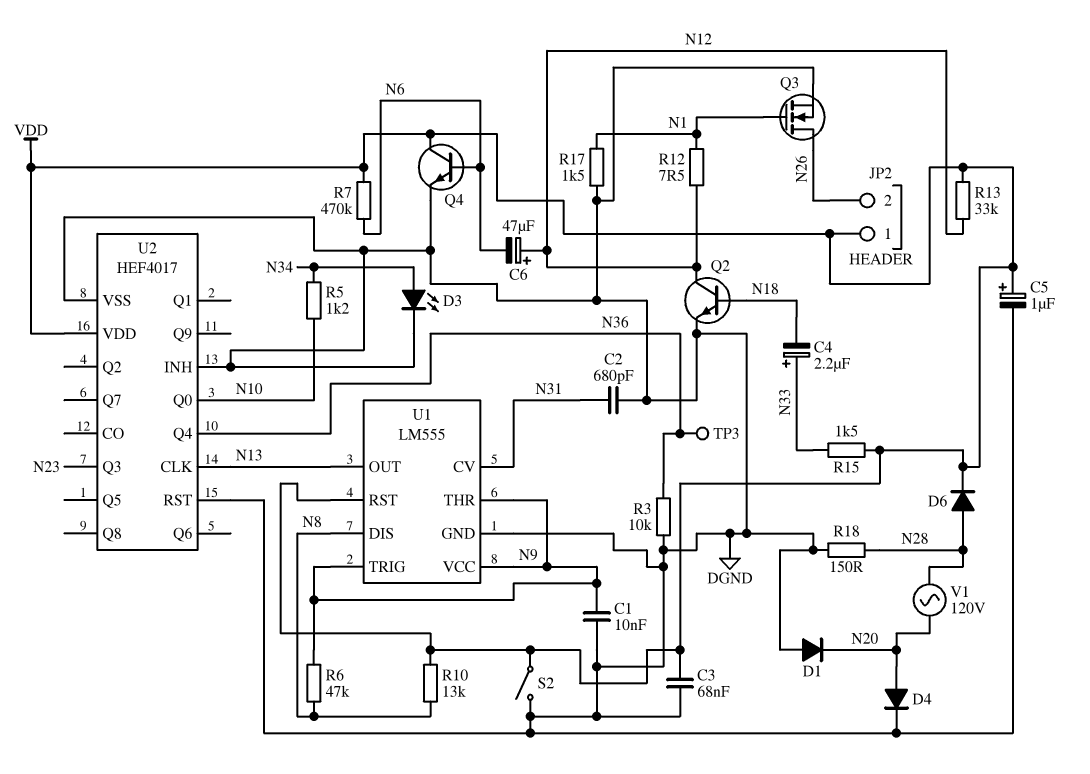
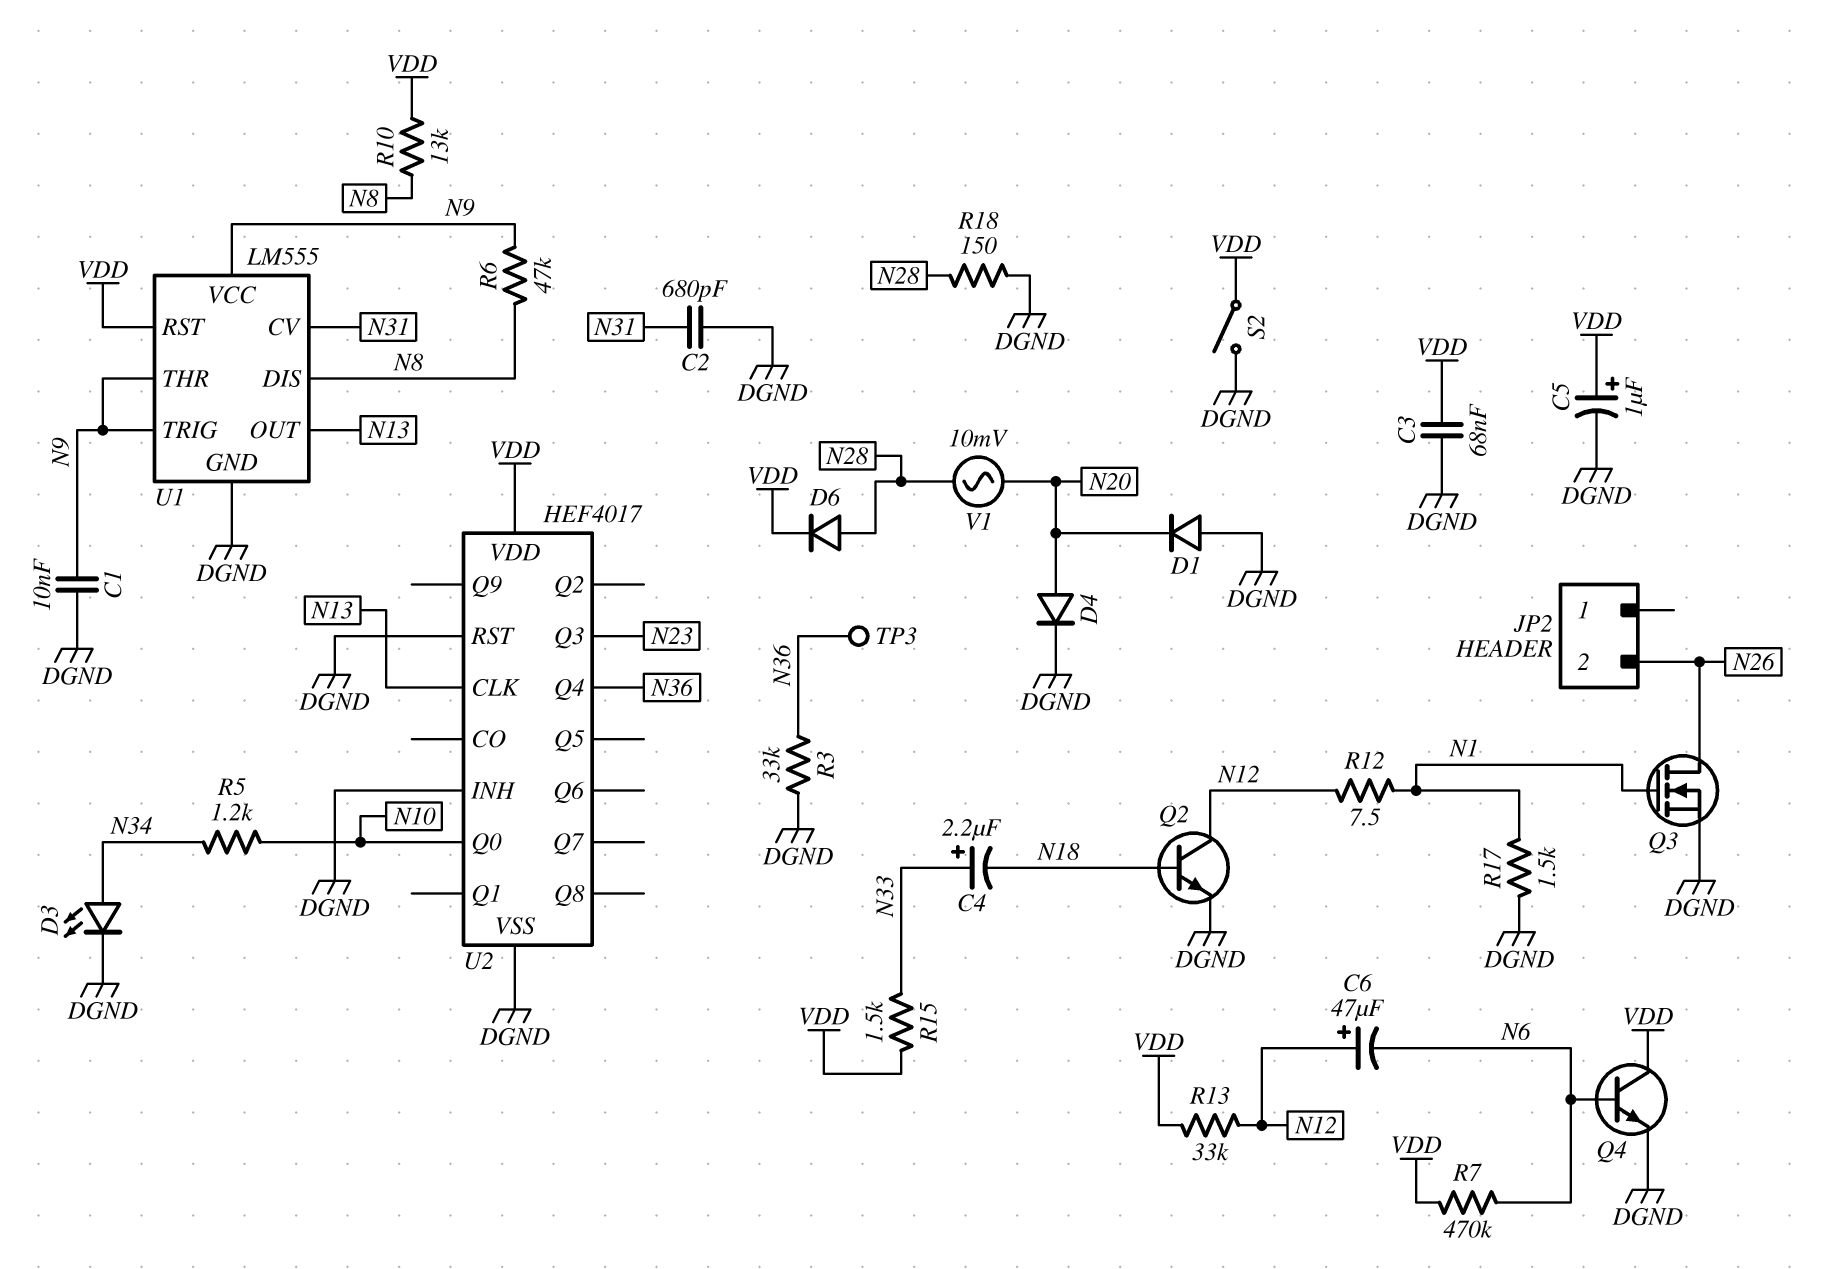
JP2 pin 1: VDD -> none
R3: 10k (DGND, N36) -> 33k (DGND, N36)
V1: AC 120V (N20, N28) -> AC 10mV (N20, N28)

